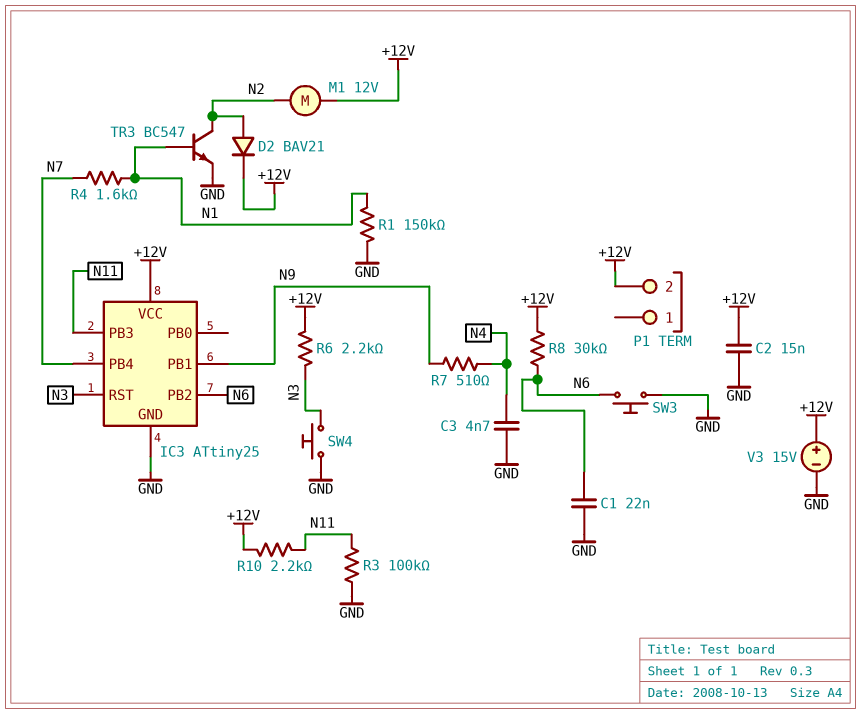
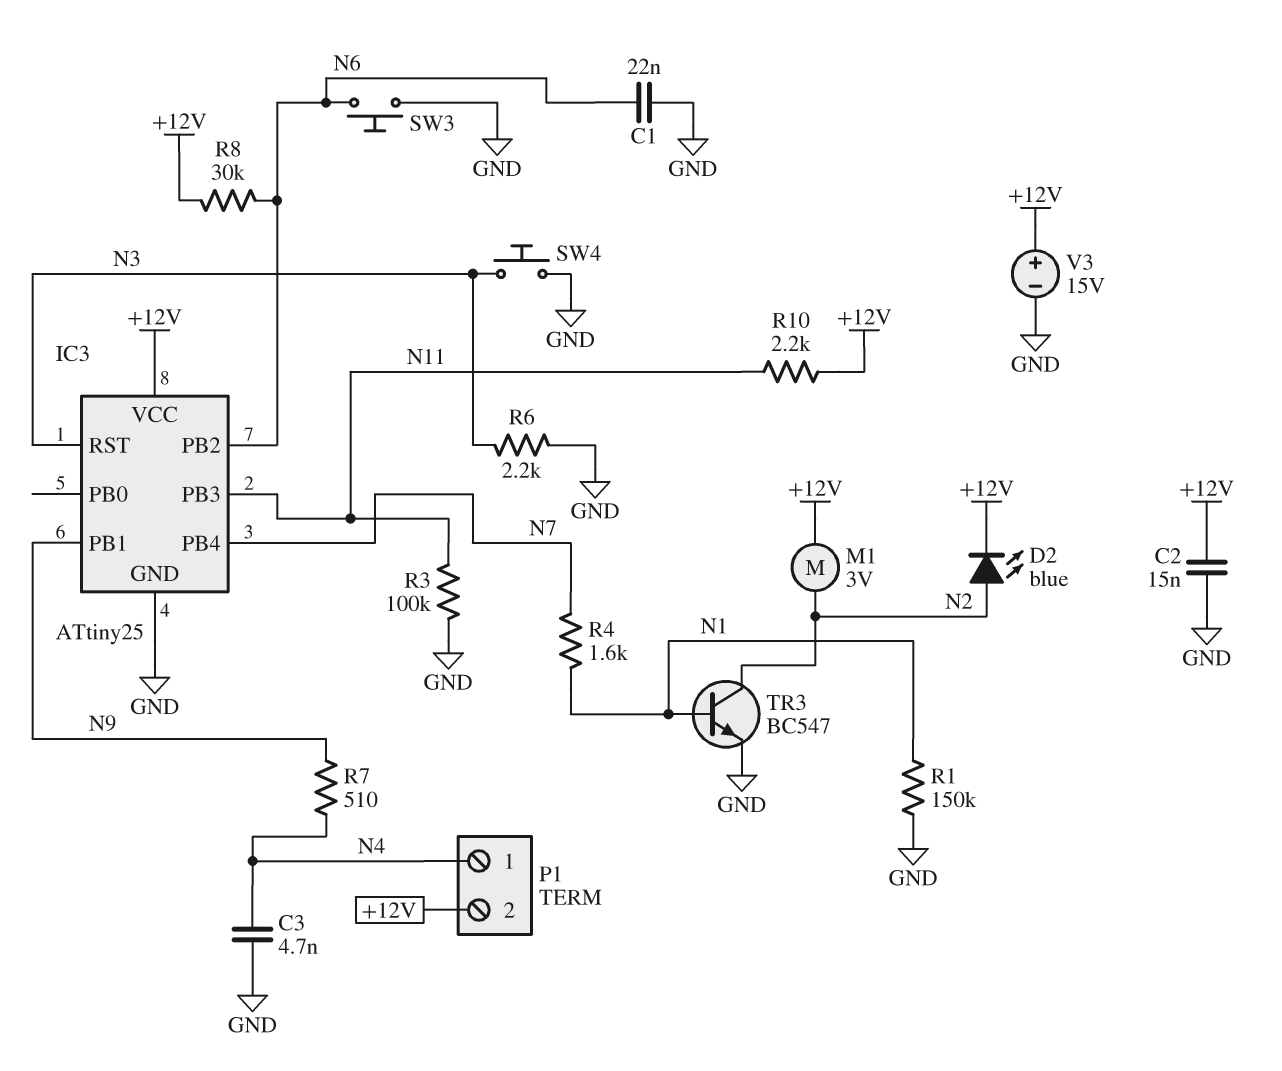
D2: diode BAV21 (A N2, K +12V) -> LED blue (A N2, K +12V)
M1: motor 12V (+12V, N2) -> motor 3V (+12V, N2)
P1 pin 1: none -> N4
R6: 2.2k (+12V, N3) -> 2.2k (GND, N3)

